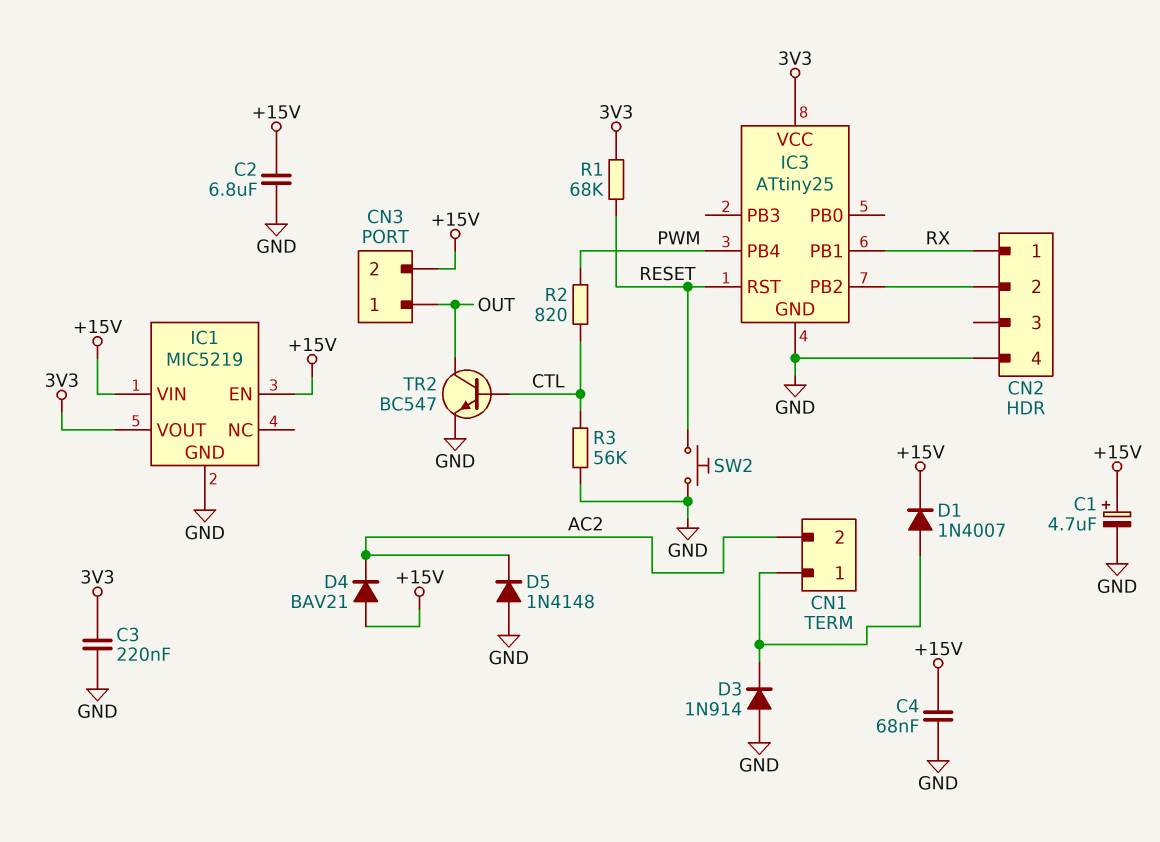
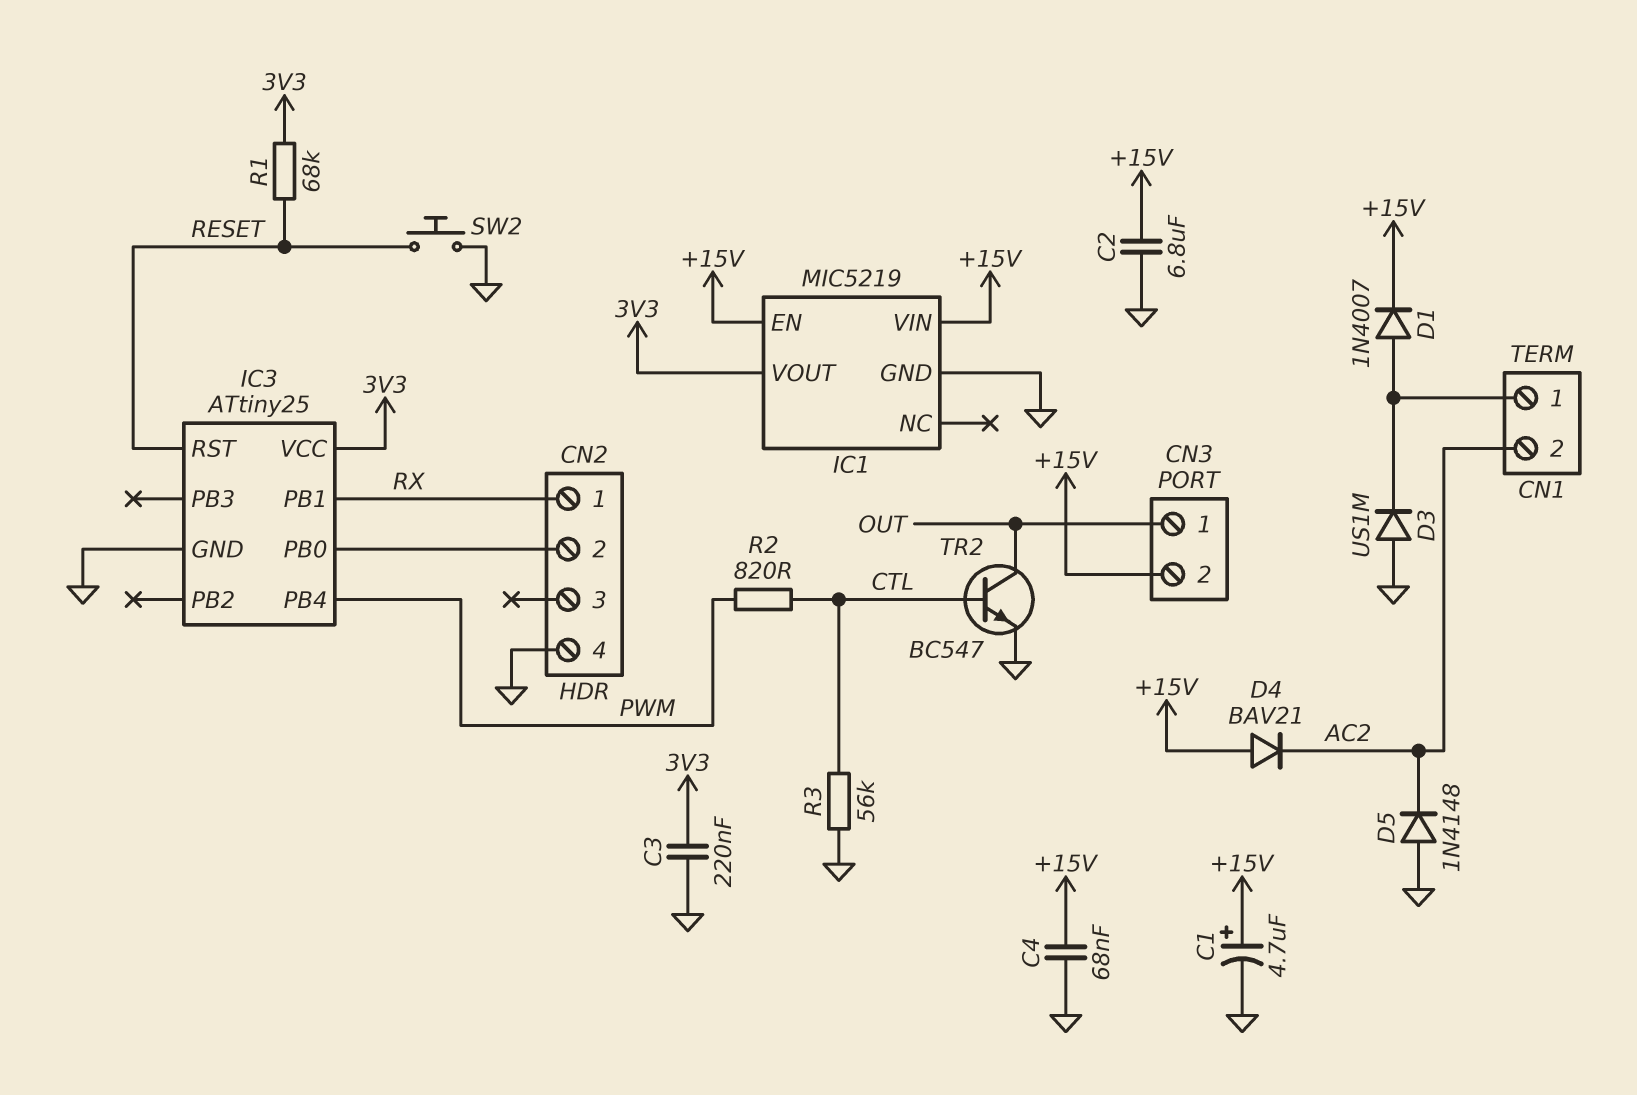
D3: diode 1N914 (A GND, K CN1/1) -> diode US1M (A GND, K CN1/1)
IC3 pin PB0: none -> CN2/2
IC3 pin PB2: CN2/2 -> none

